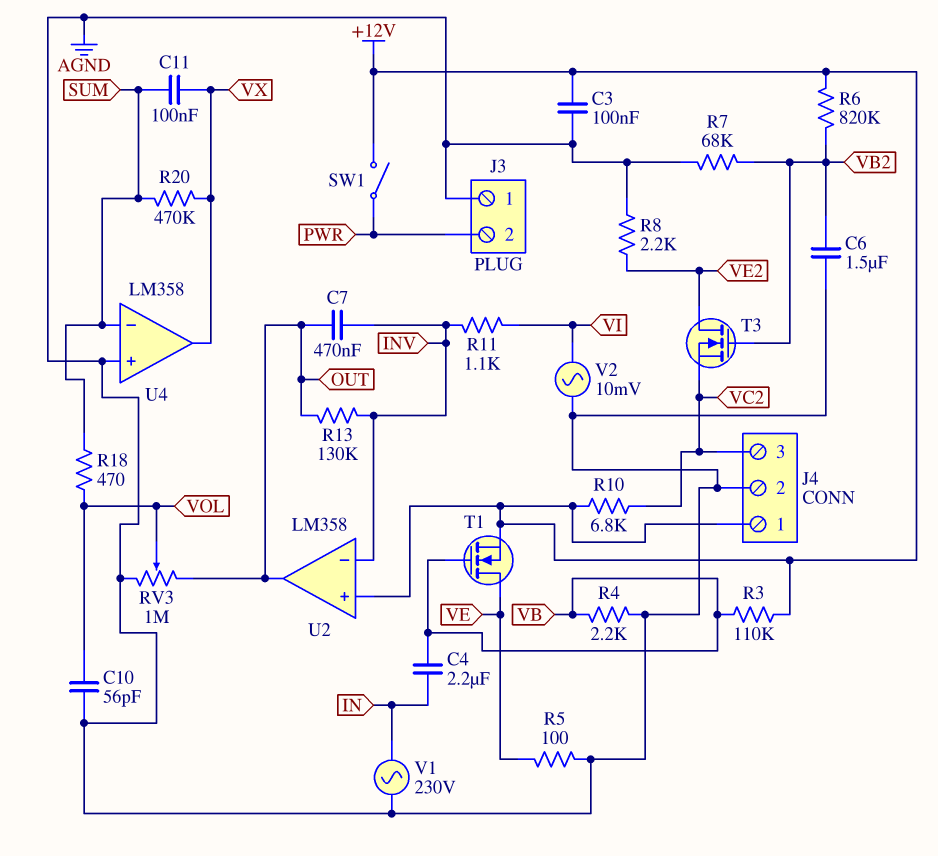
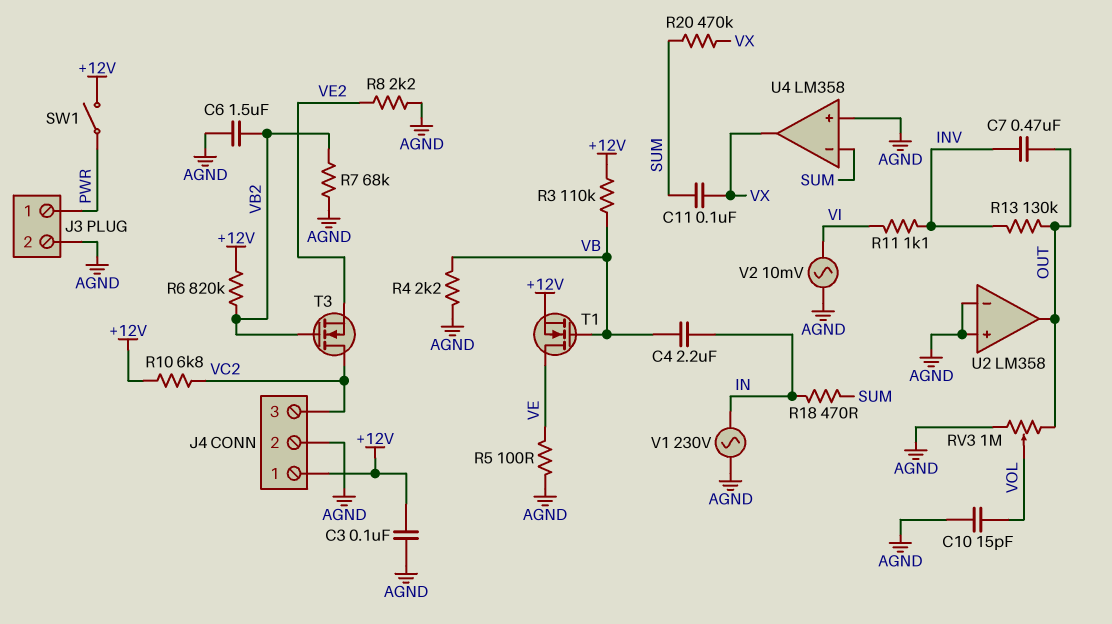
C10: 56pF (AGND, VOL) -> 15pF (AGND, VOL)
J3 pin 1: AGND -> PWR
J3 pin 2: PWR -> AGND
R18: 470 (SUM, VOL) -> 470 (IN, SUM)
T3: NMOS (G VB2, D VE2, S VC2) -> NMOS (G VB2, D VC2, S VE2)
U2 pin in+: +12V -> AGND
U2 pin in-: INV -> AGND

